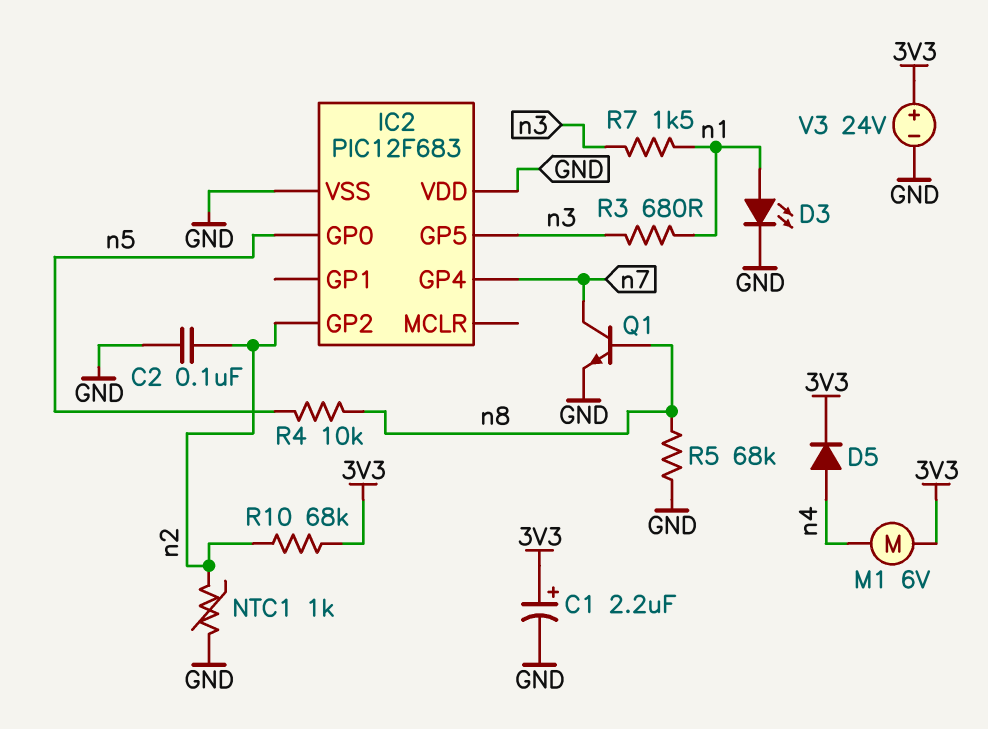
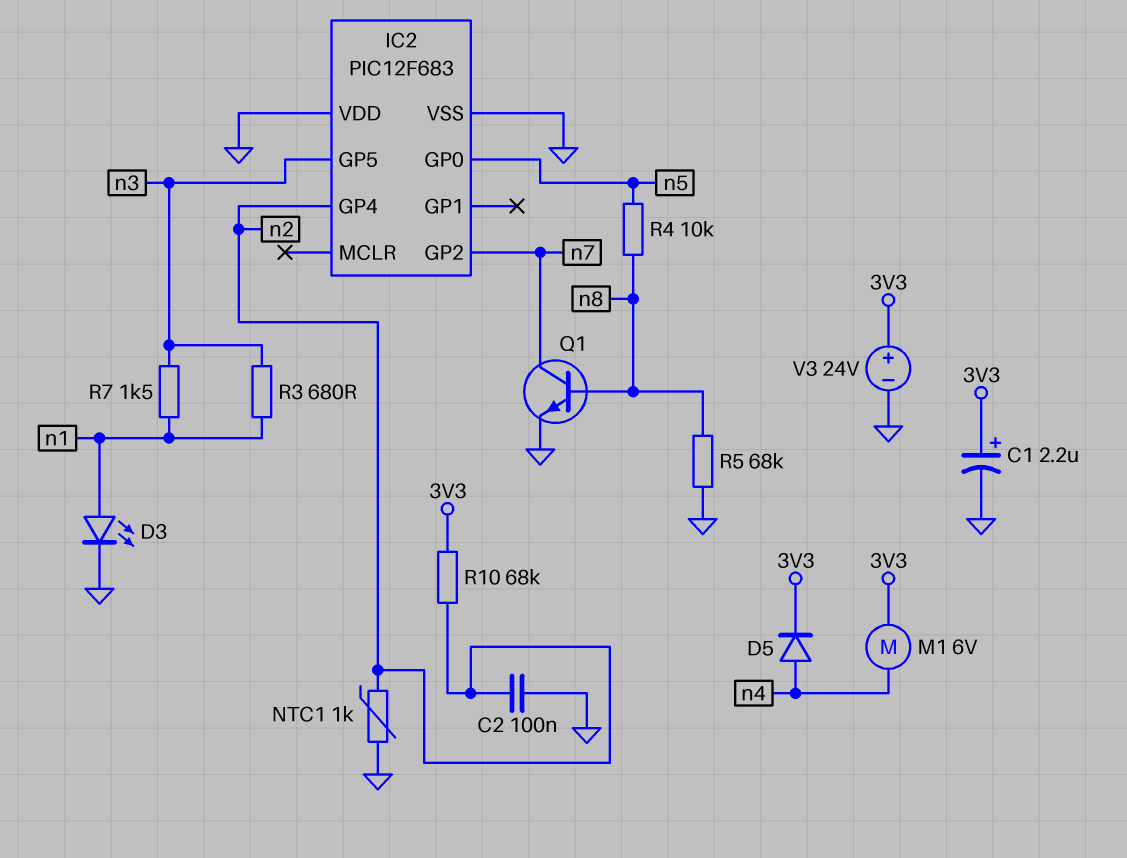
IC2 pin GP2: n2 -> n7
IC2 pin GP4: n7 -> n2

